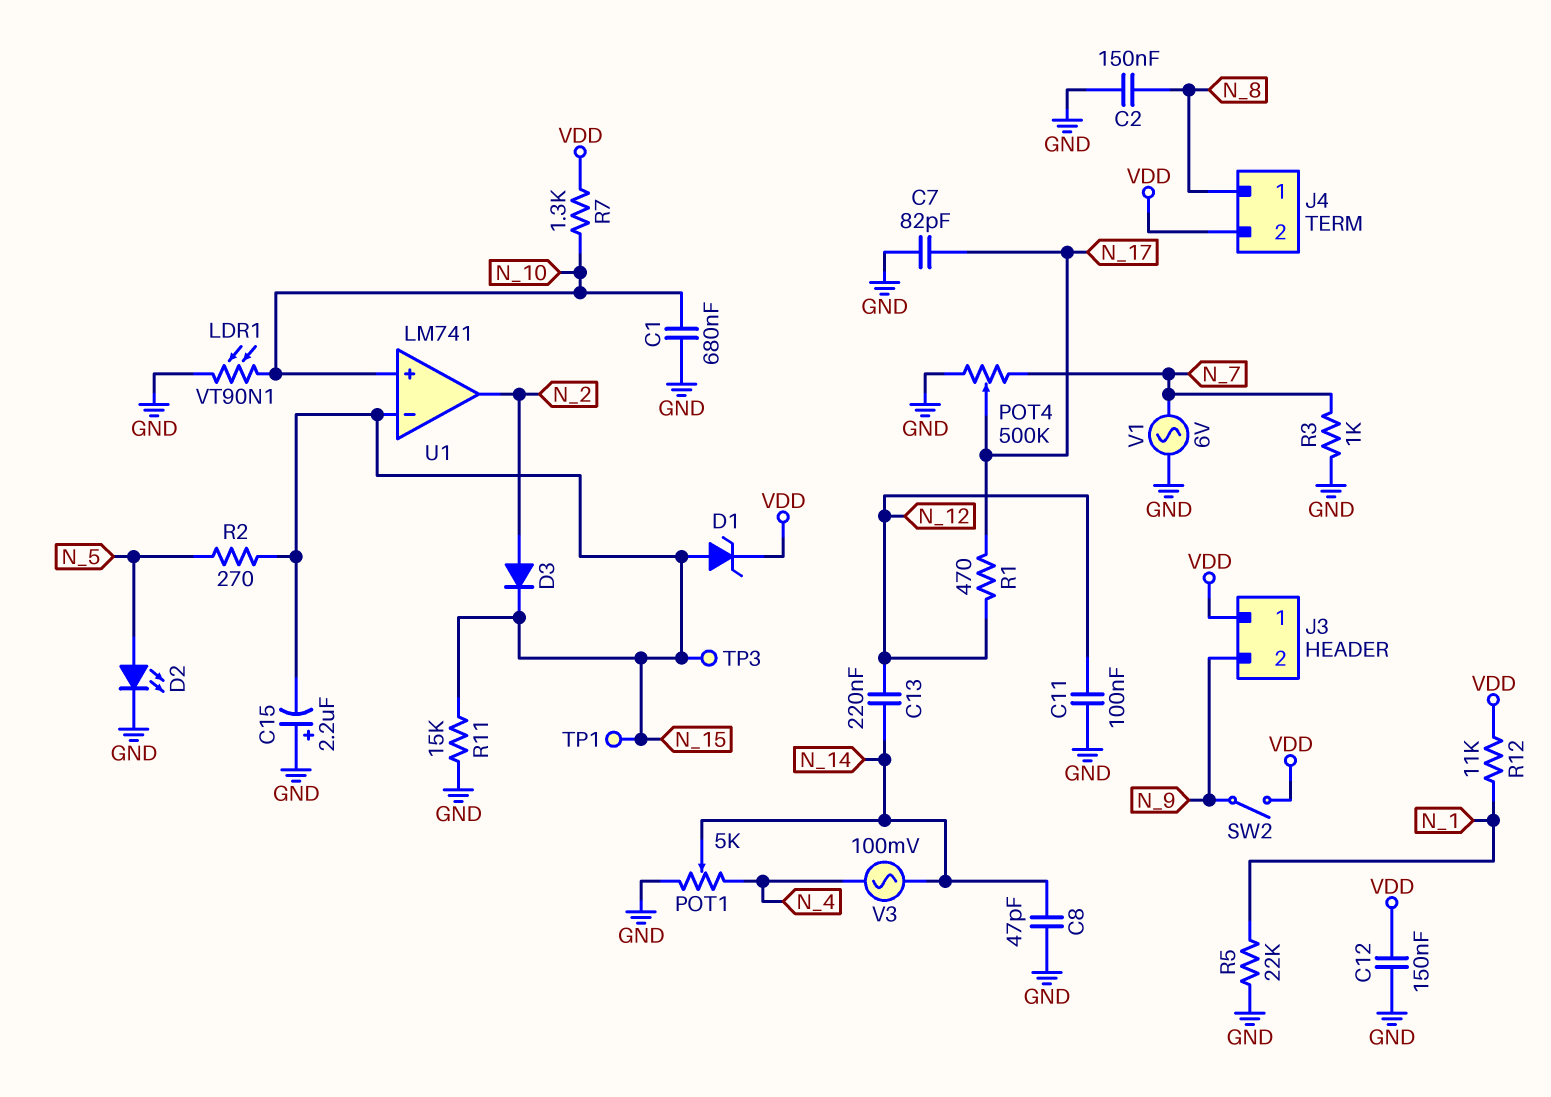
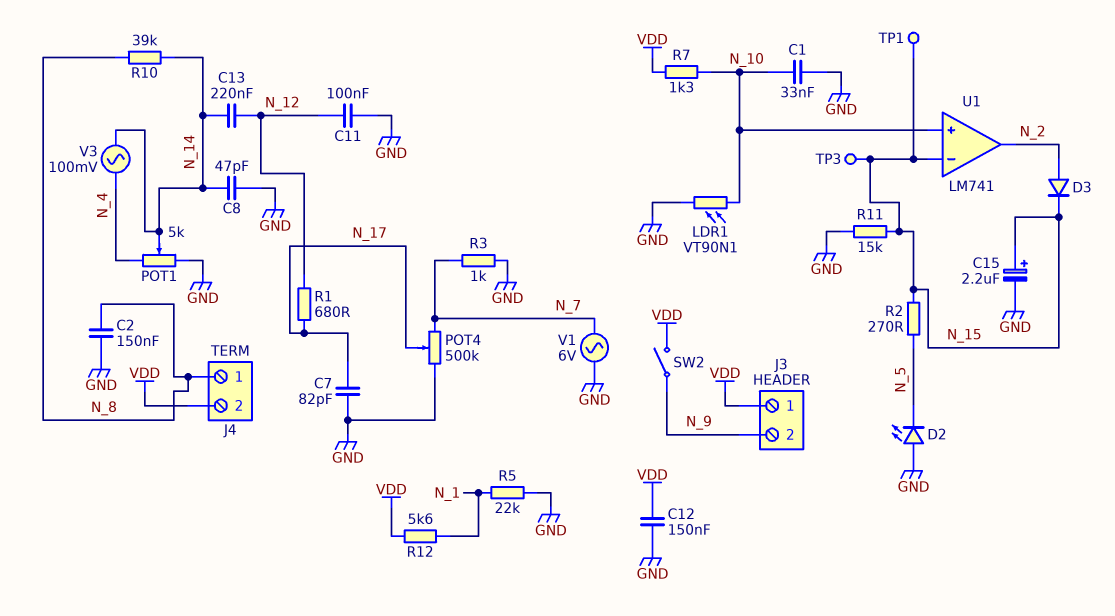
C1: 680nF (GND, N_10) -> 33nF (GND, N_10)
C15: 2.2uF (plus GND, minus N_15) -> 2.2uF (plus N_15, minus GND)
D1: zener (A N_15, K VDD) -> none
D2: LED (A N_5, K GND) -> LED (A GND, K N_5)
R1: 470 (N_12, N_17) -> 680 (N_12, N_17)
R10: none -> 39k (N_8, N_14)
R12: 11k (N_1, VDD) -> 5.6k (N_1, VDD)

